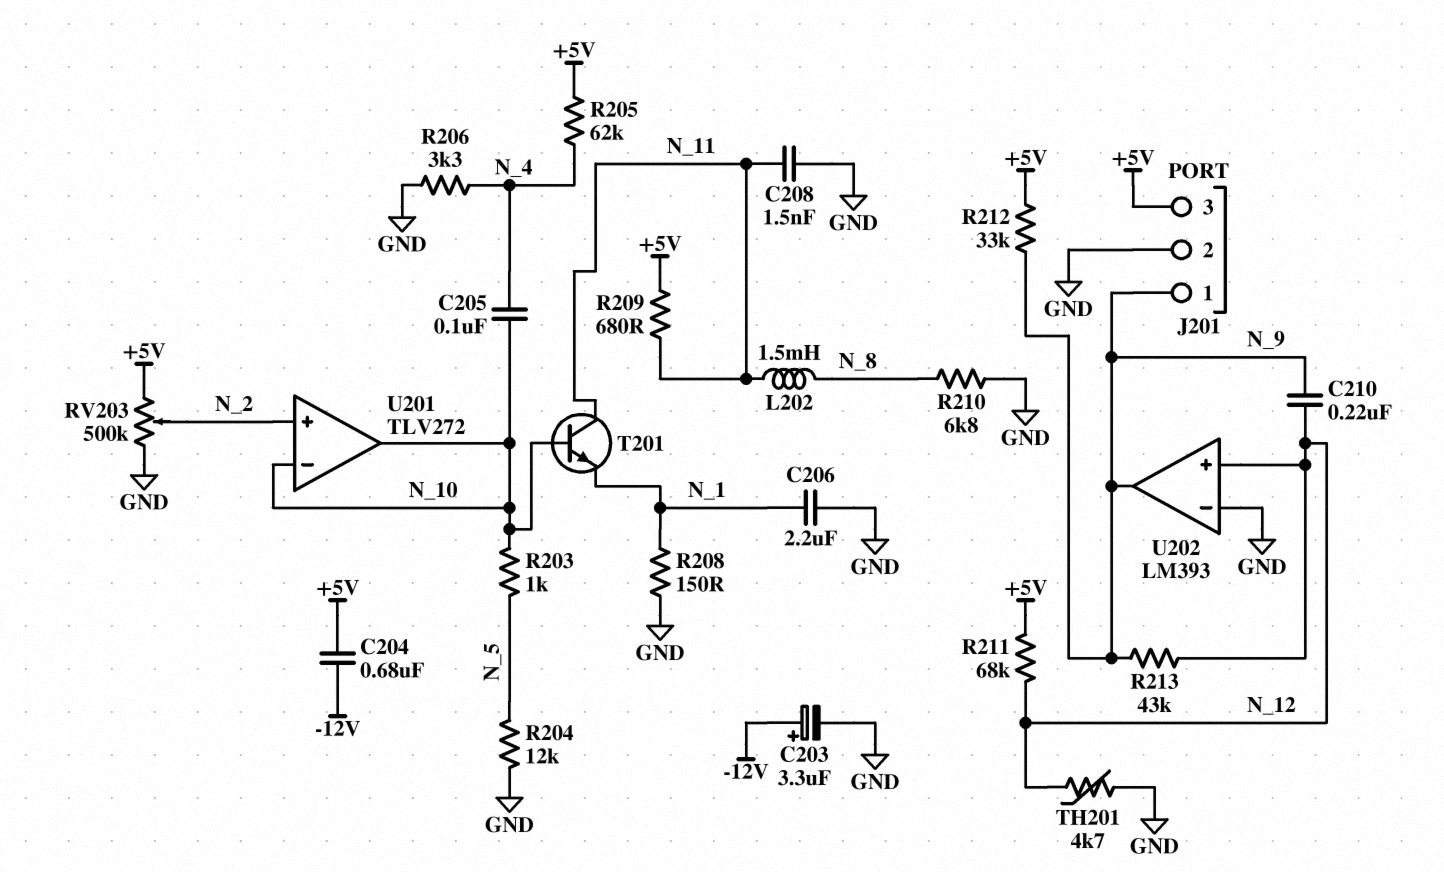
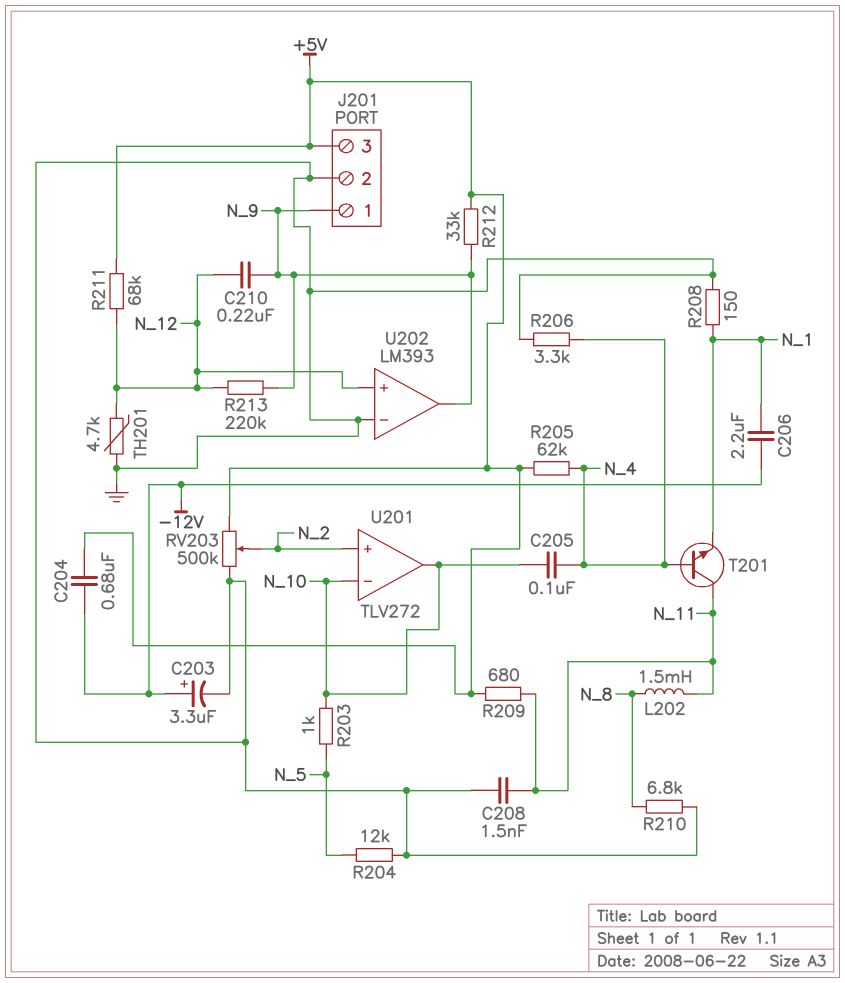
C206: 2.2uF (GND, N_1) -> 2.2uF (-12V, N_1)
R213: 43k (N_9, N_12) -> 220k (N_9, N_12)
T201: NPN (B N_10, C N_11, E N_1) -> NPN (B N_4, C N_11, E N_1)

